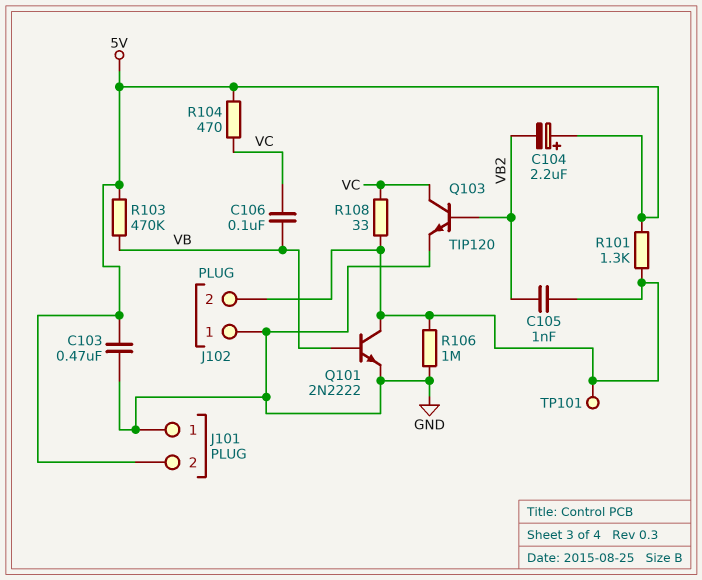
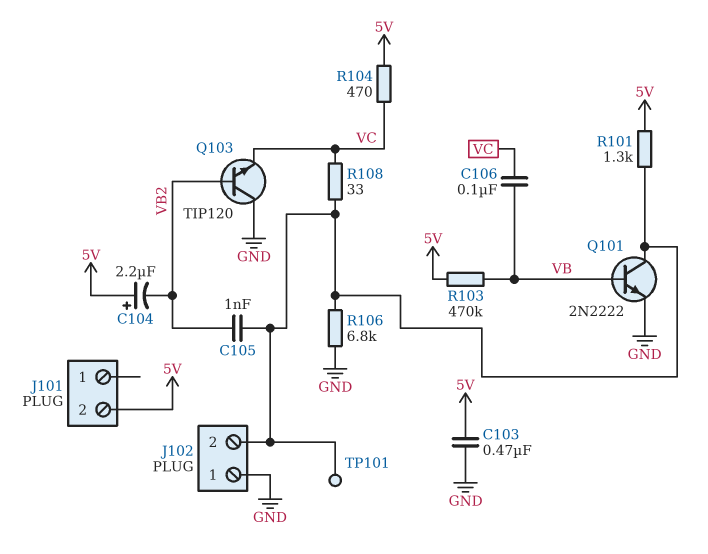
J101 pin 1: GND -> none
Q103: NPN TIP120 (B VB2, C VC, E GND) -> NPN TIP120 (B VB2, C GND, E VC)
R106: 1M (GND, J102/2) -> 6.8k (GND, J102/2)

